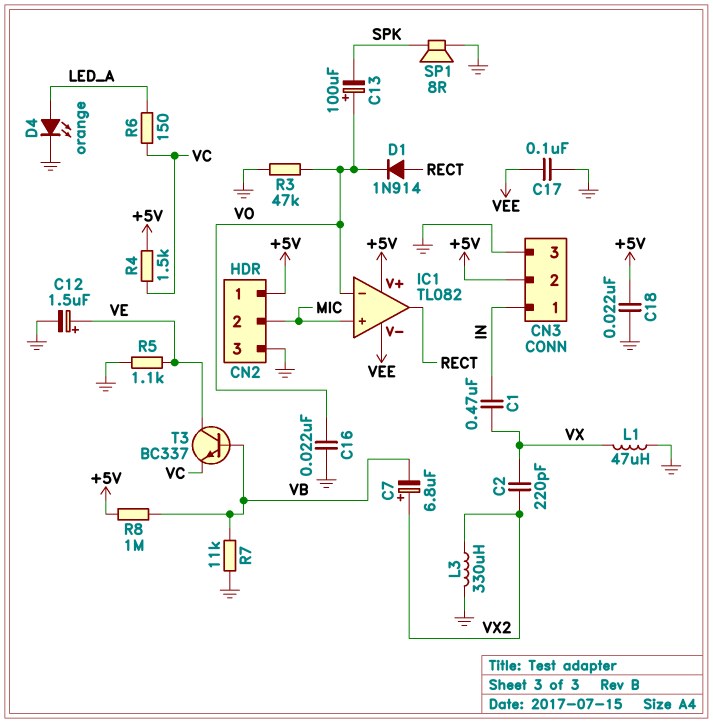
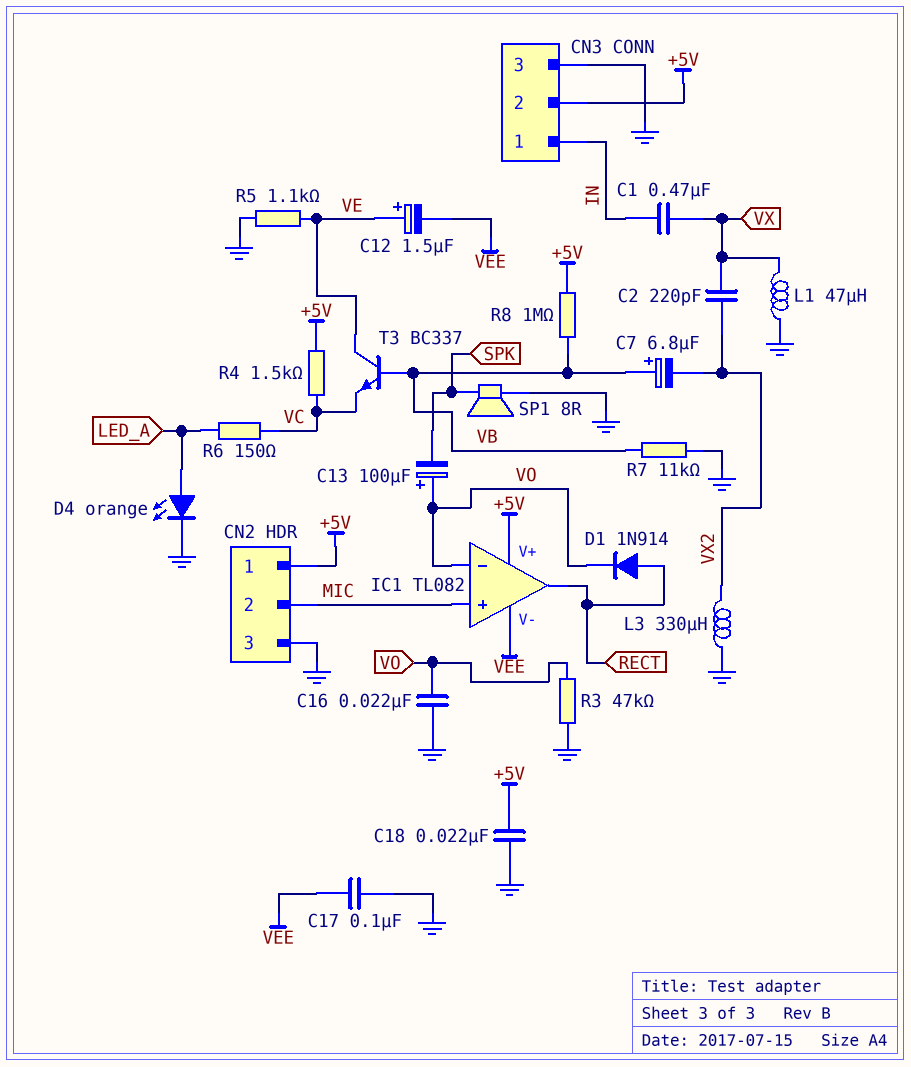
C7: 6.8uF (plus VX2, minus VB) -> 6.8uF (plus VB, minus VX2)
C12: 1.5uF (plus VE, minus GND) -> 1.5uF (plus VE, minus VEE)

